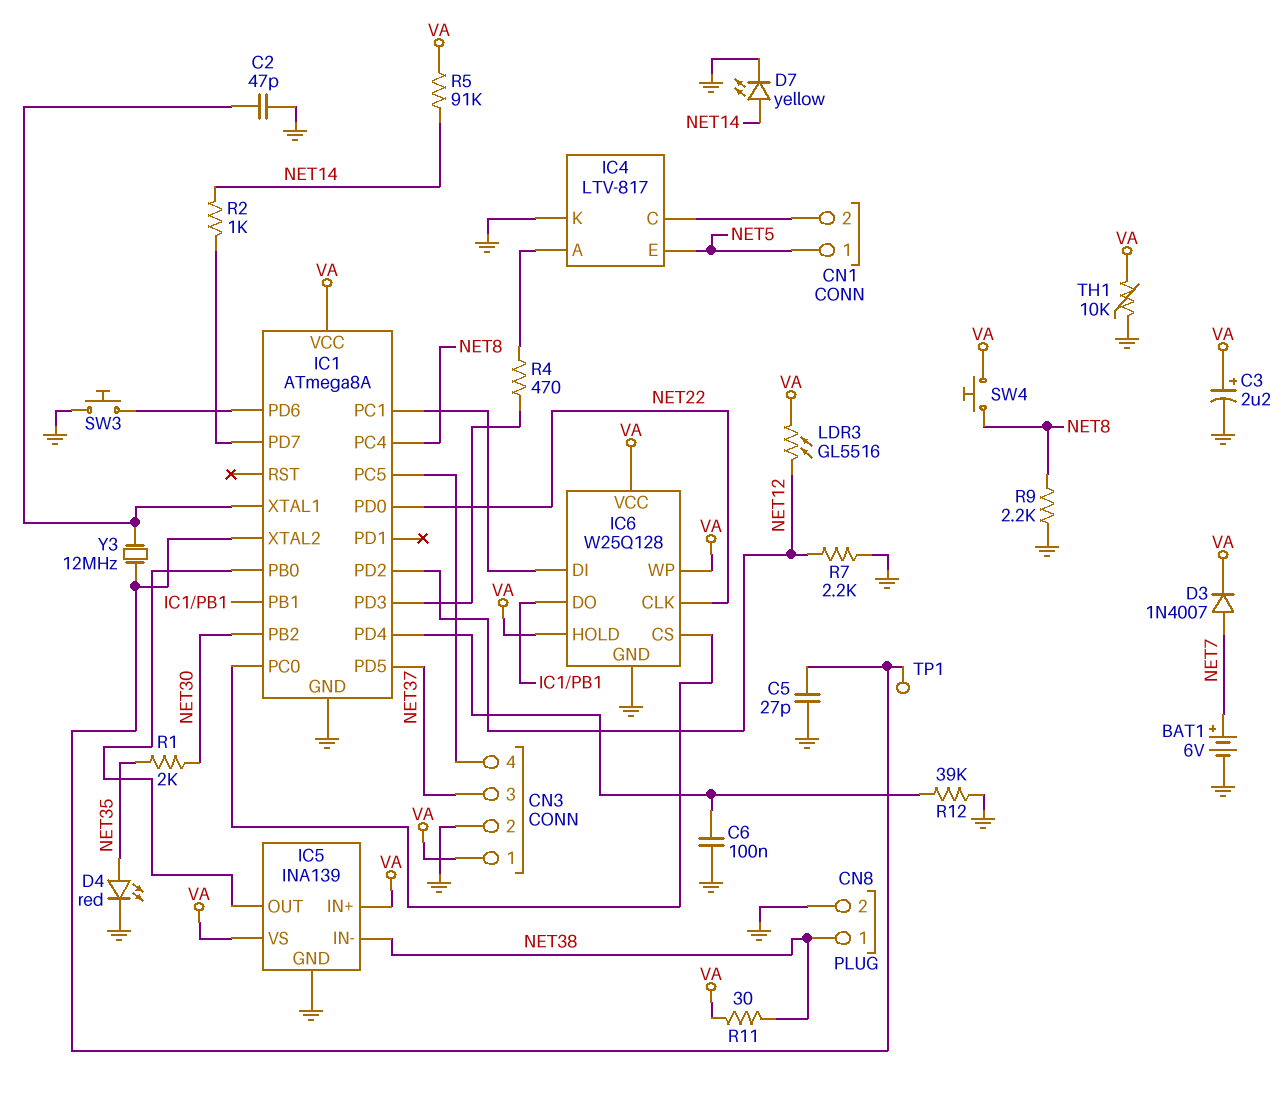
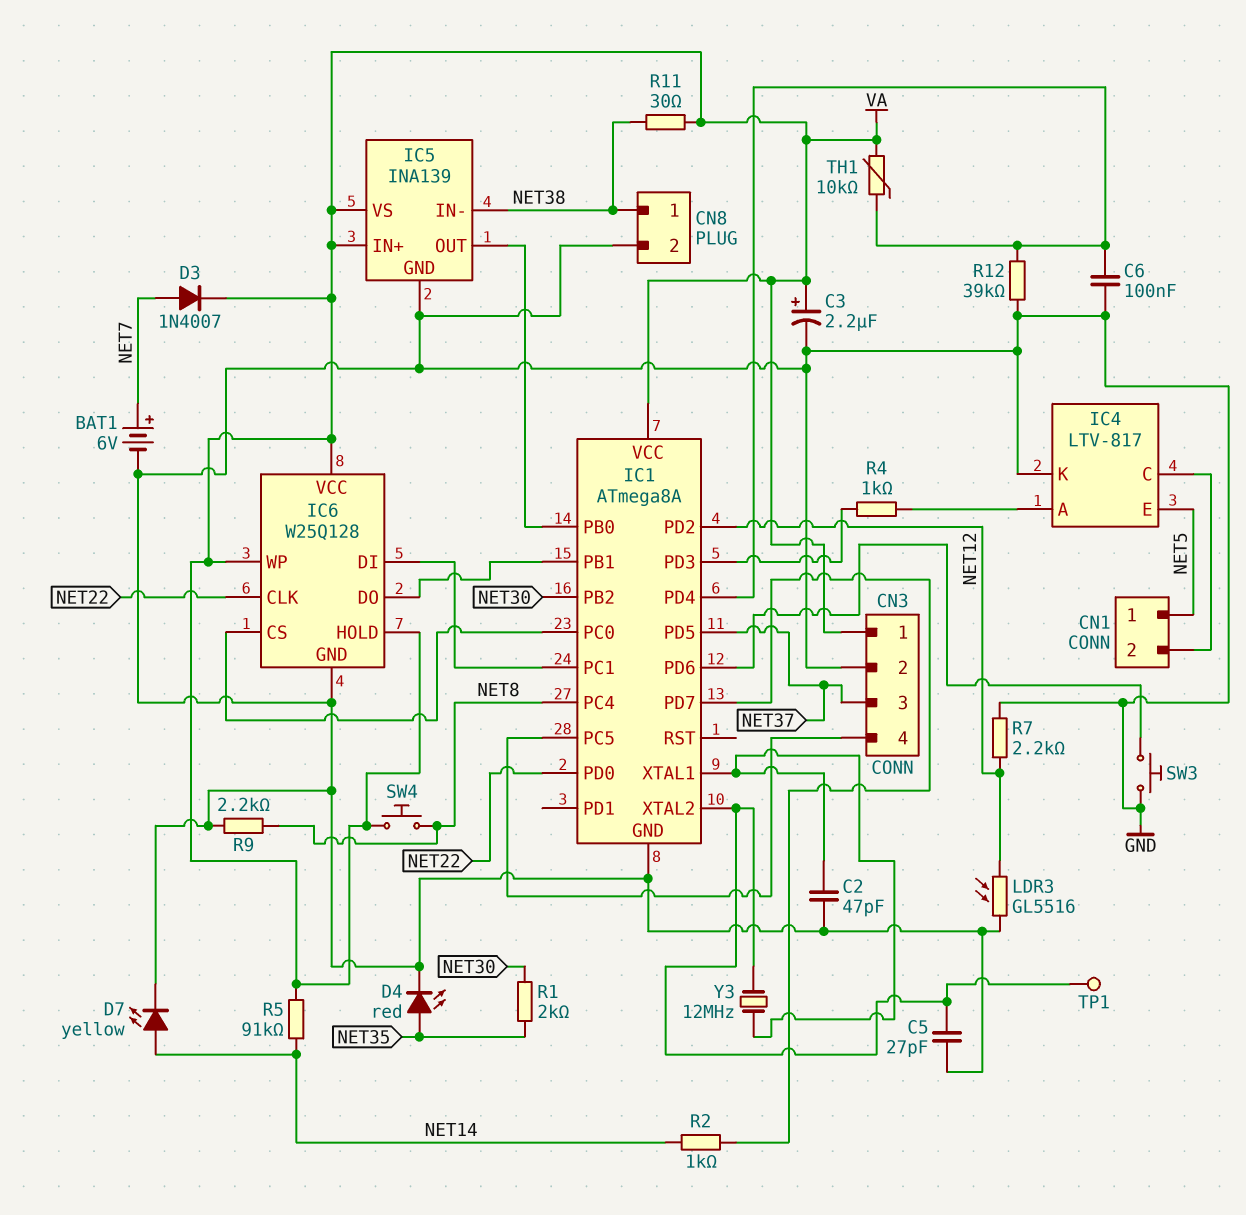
LDR3: GL5516 (NET12, VA) -> GL5516 (GND, NET12)
R4: 470 (IC1/PD3, IC4/A) -> 1k (IC1/PD3, IC4/A)
TH1: 10k (GND, VA) -> 10k (IC1/PD4, VA)

